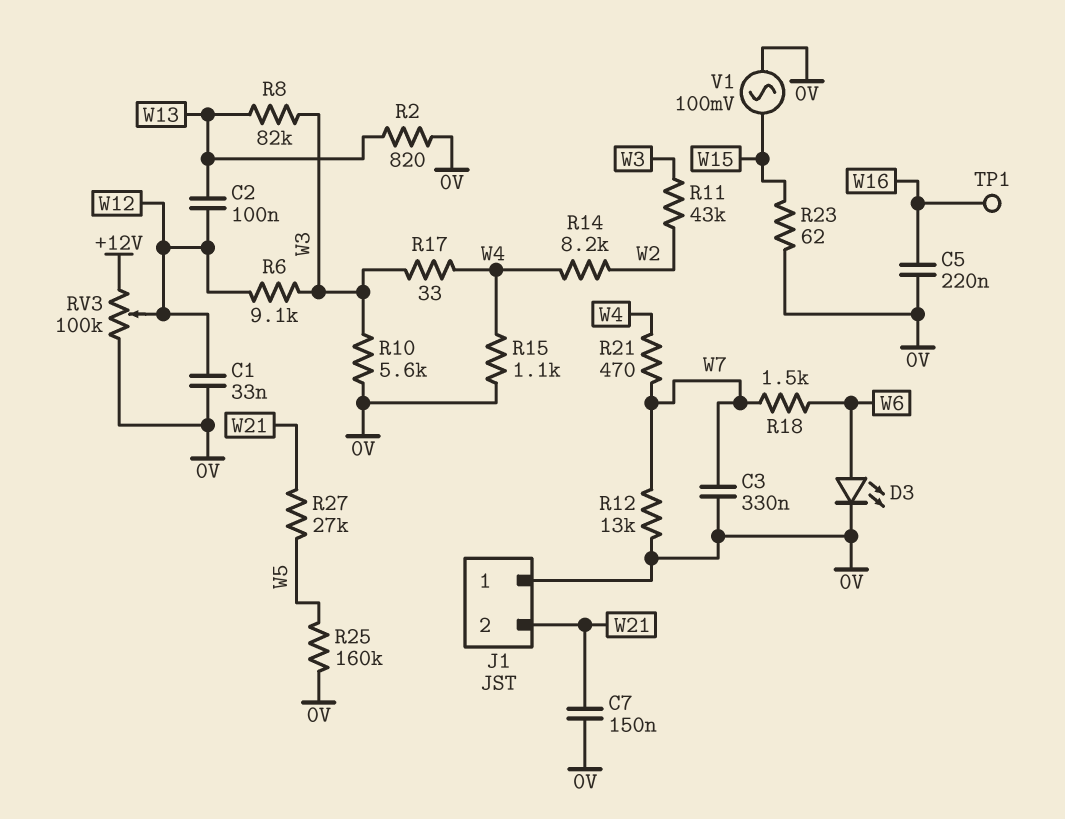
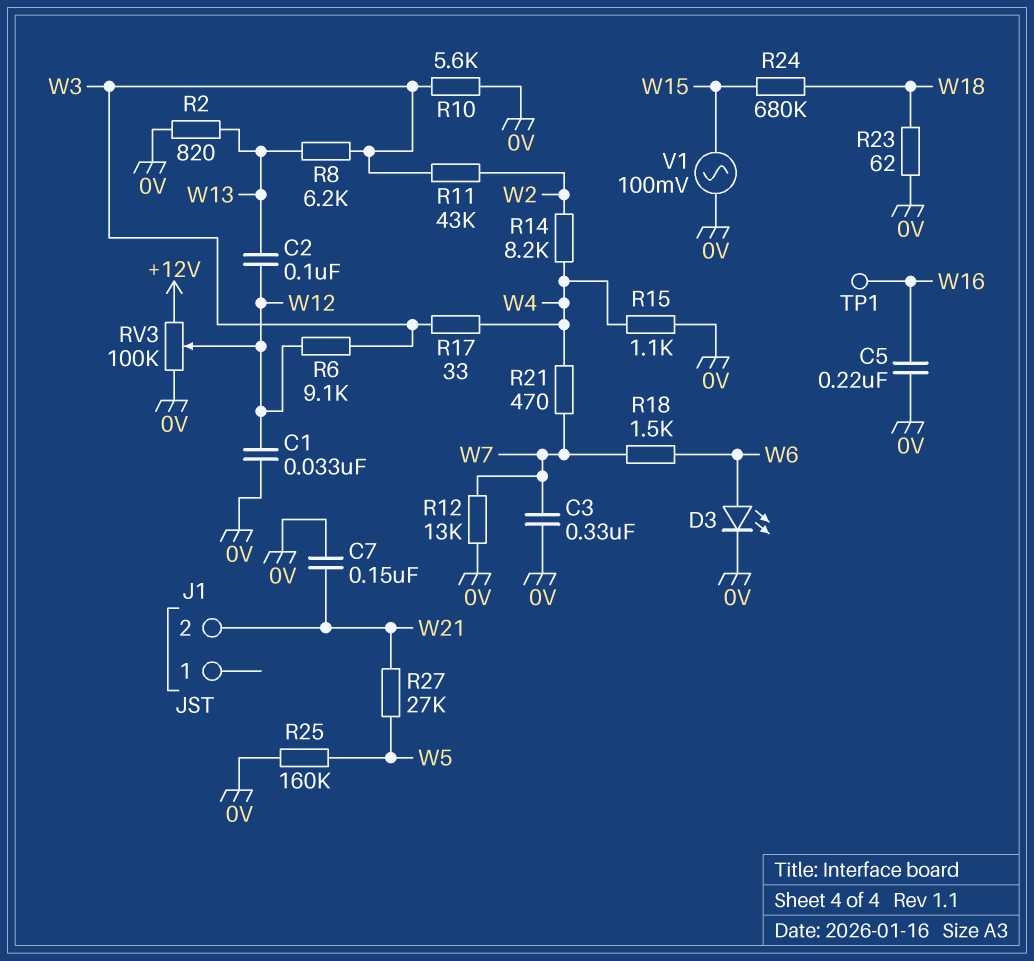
J1 pin 1: 0V -> none
R8: 82k (W3, W13) -> 6.2k (W3, W13)
R23: 62 (0V, W15) -> 62 (0V, W18)
R24: none -> 680k (W15, W18)

